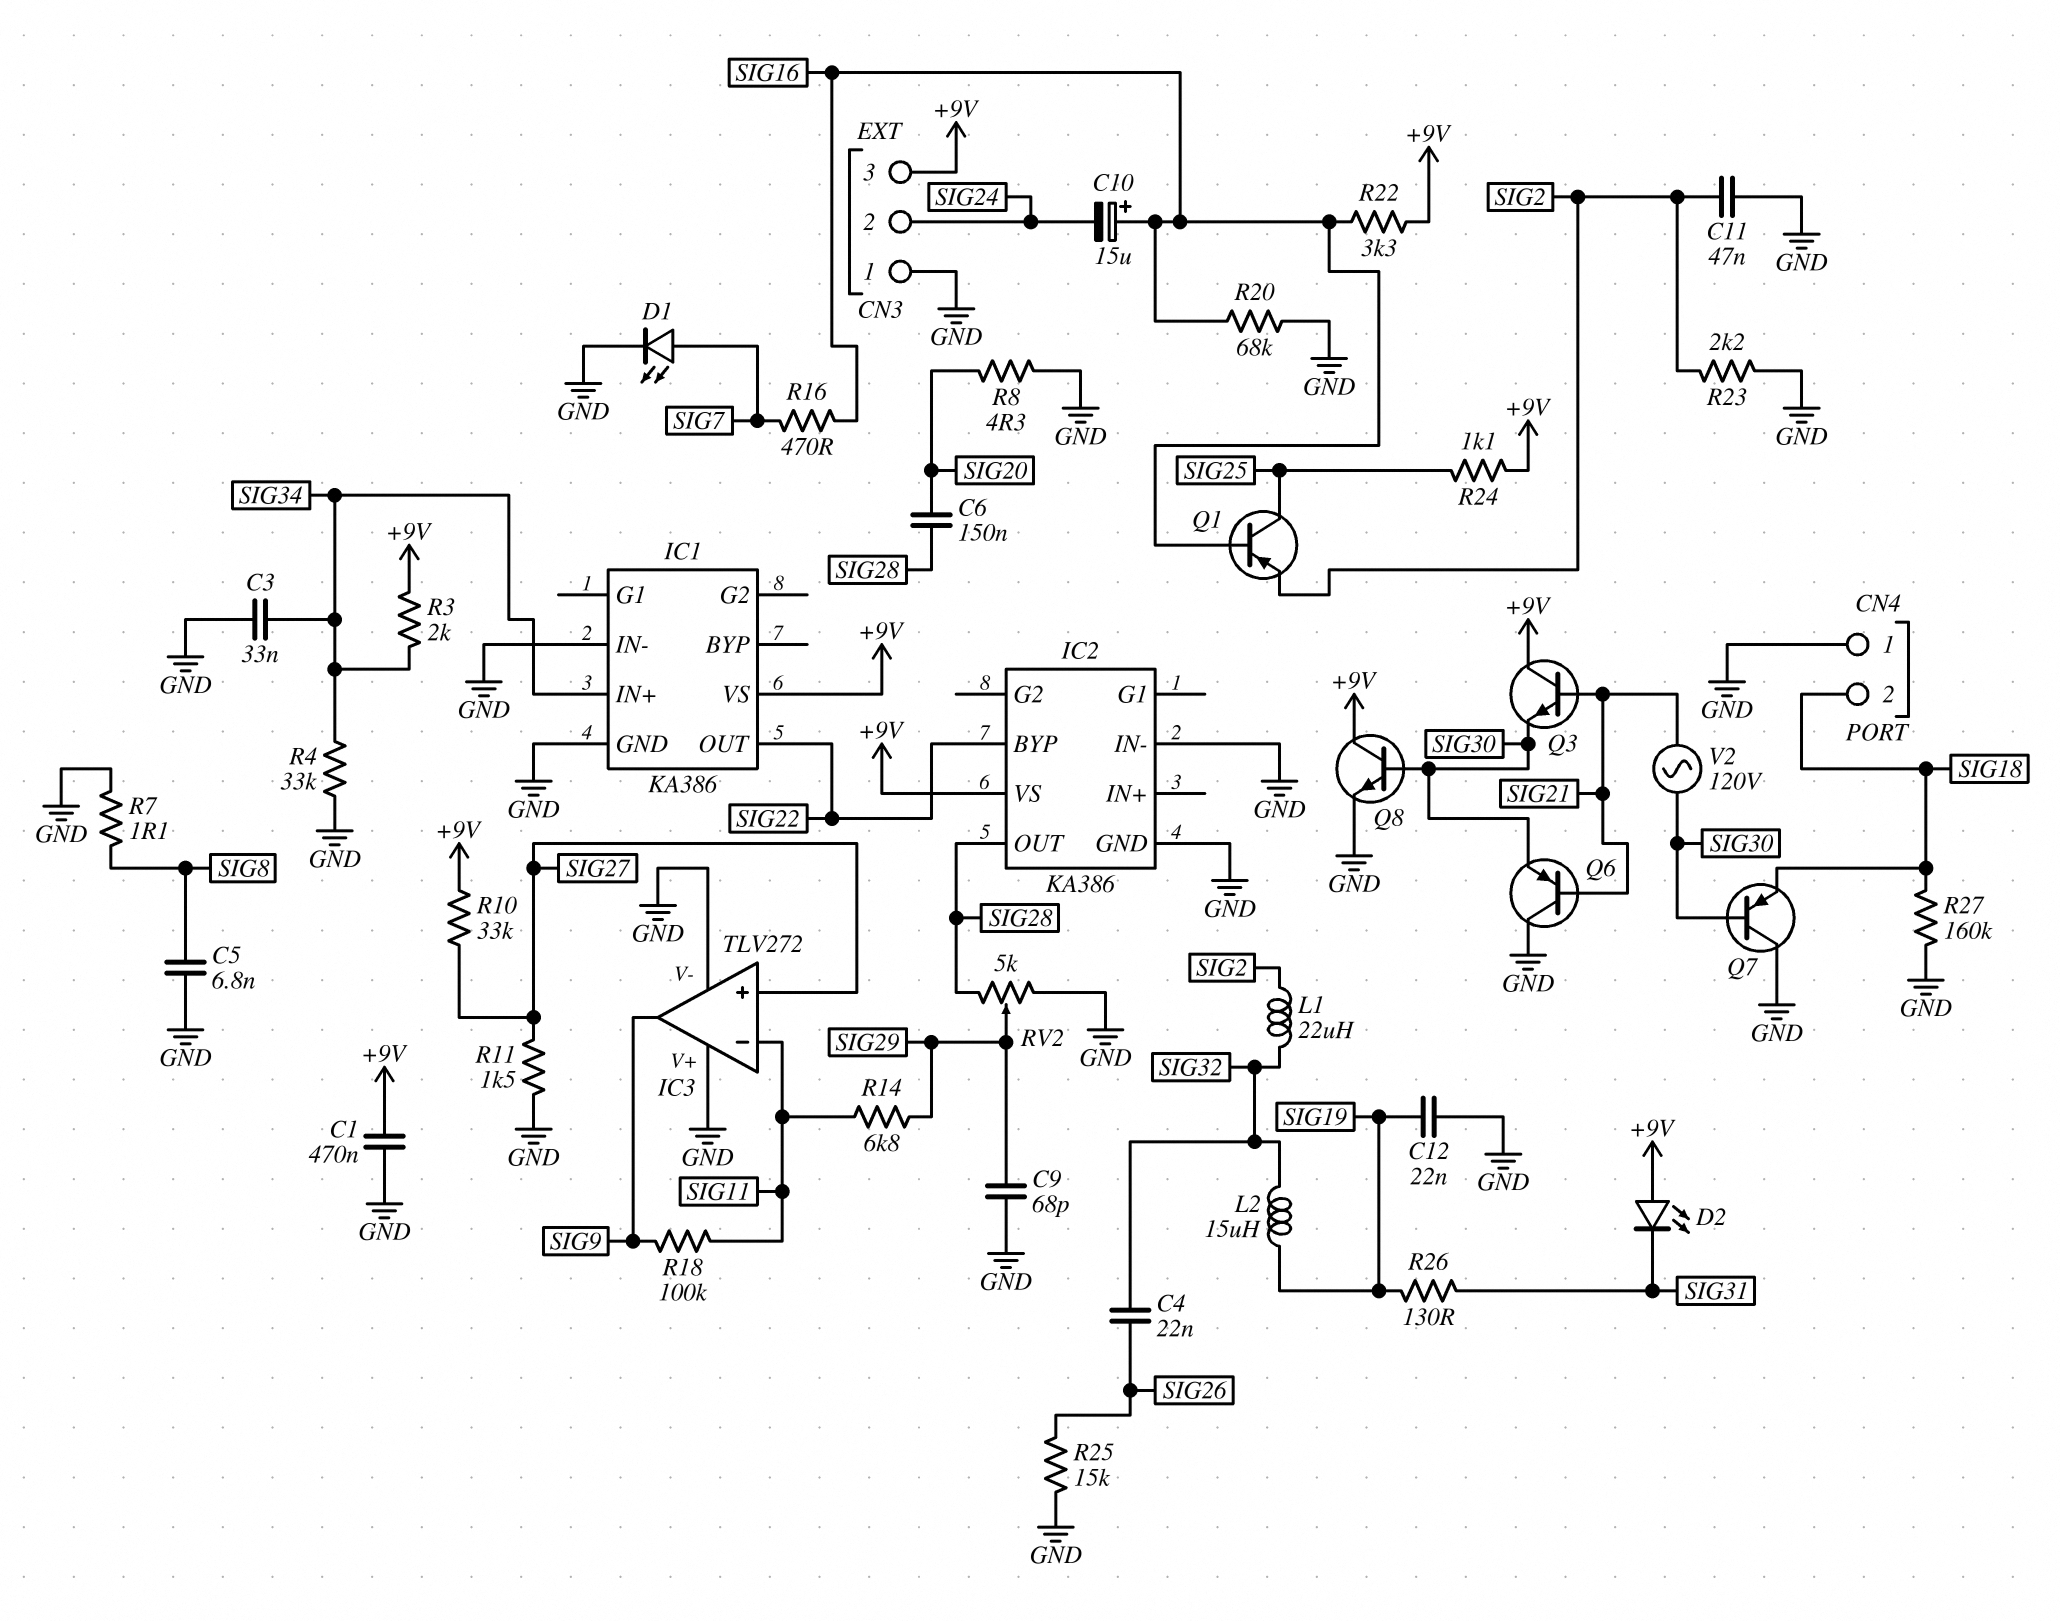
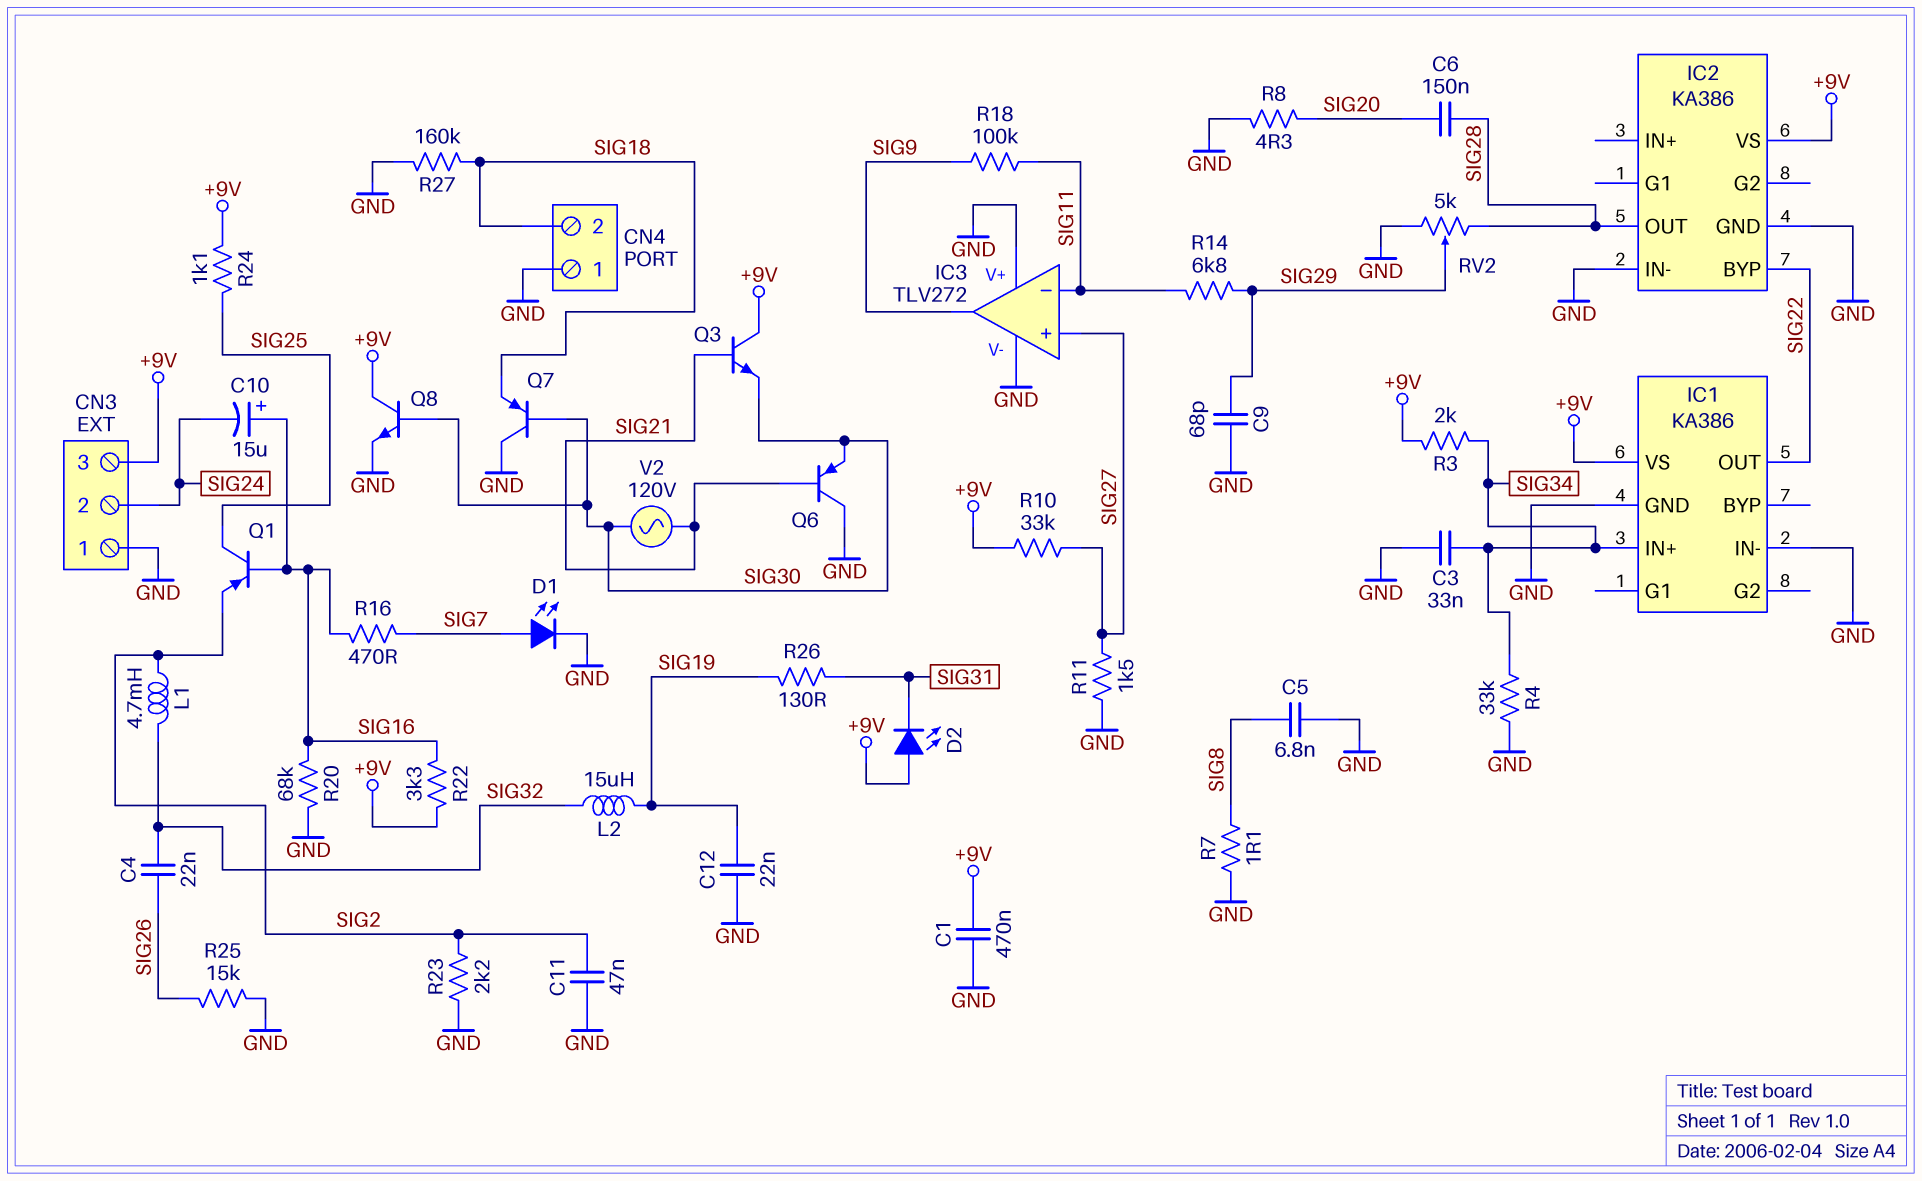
L1: 22uH (SIG2, SIG32) -> 4.7mH (SIG2, SIG32)

